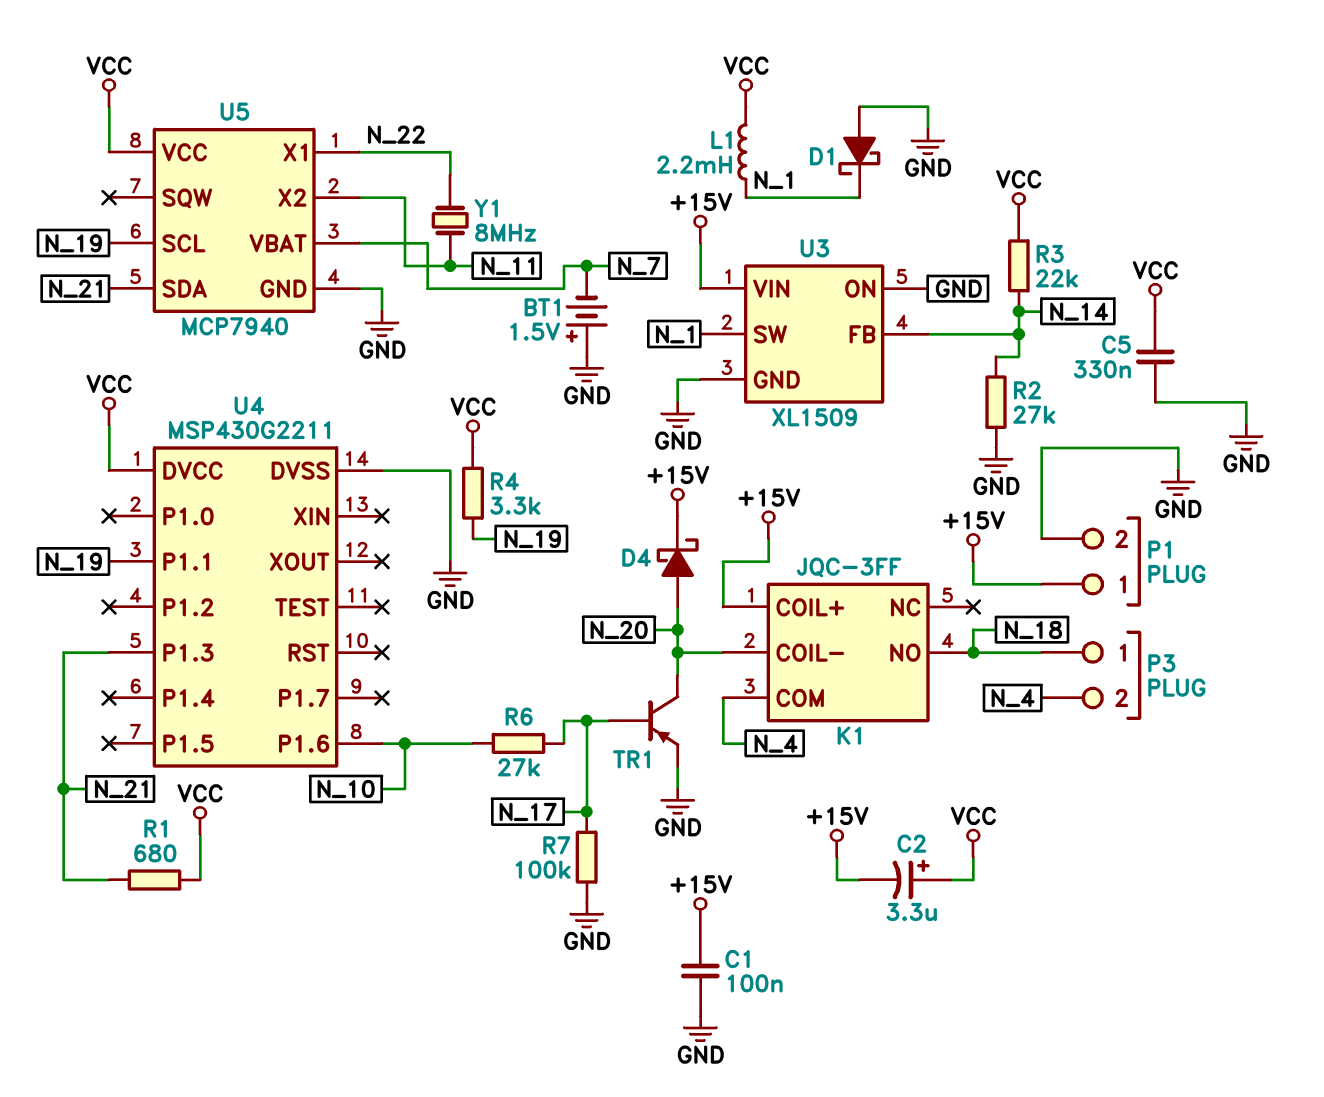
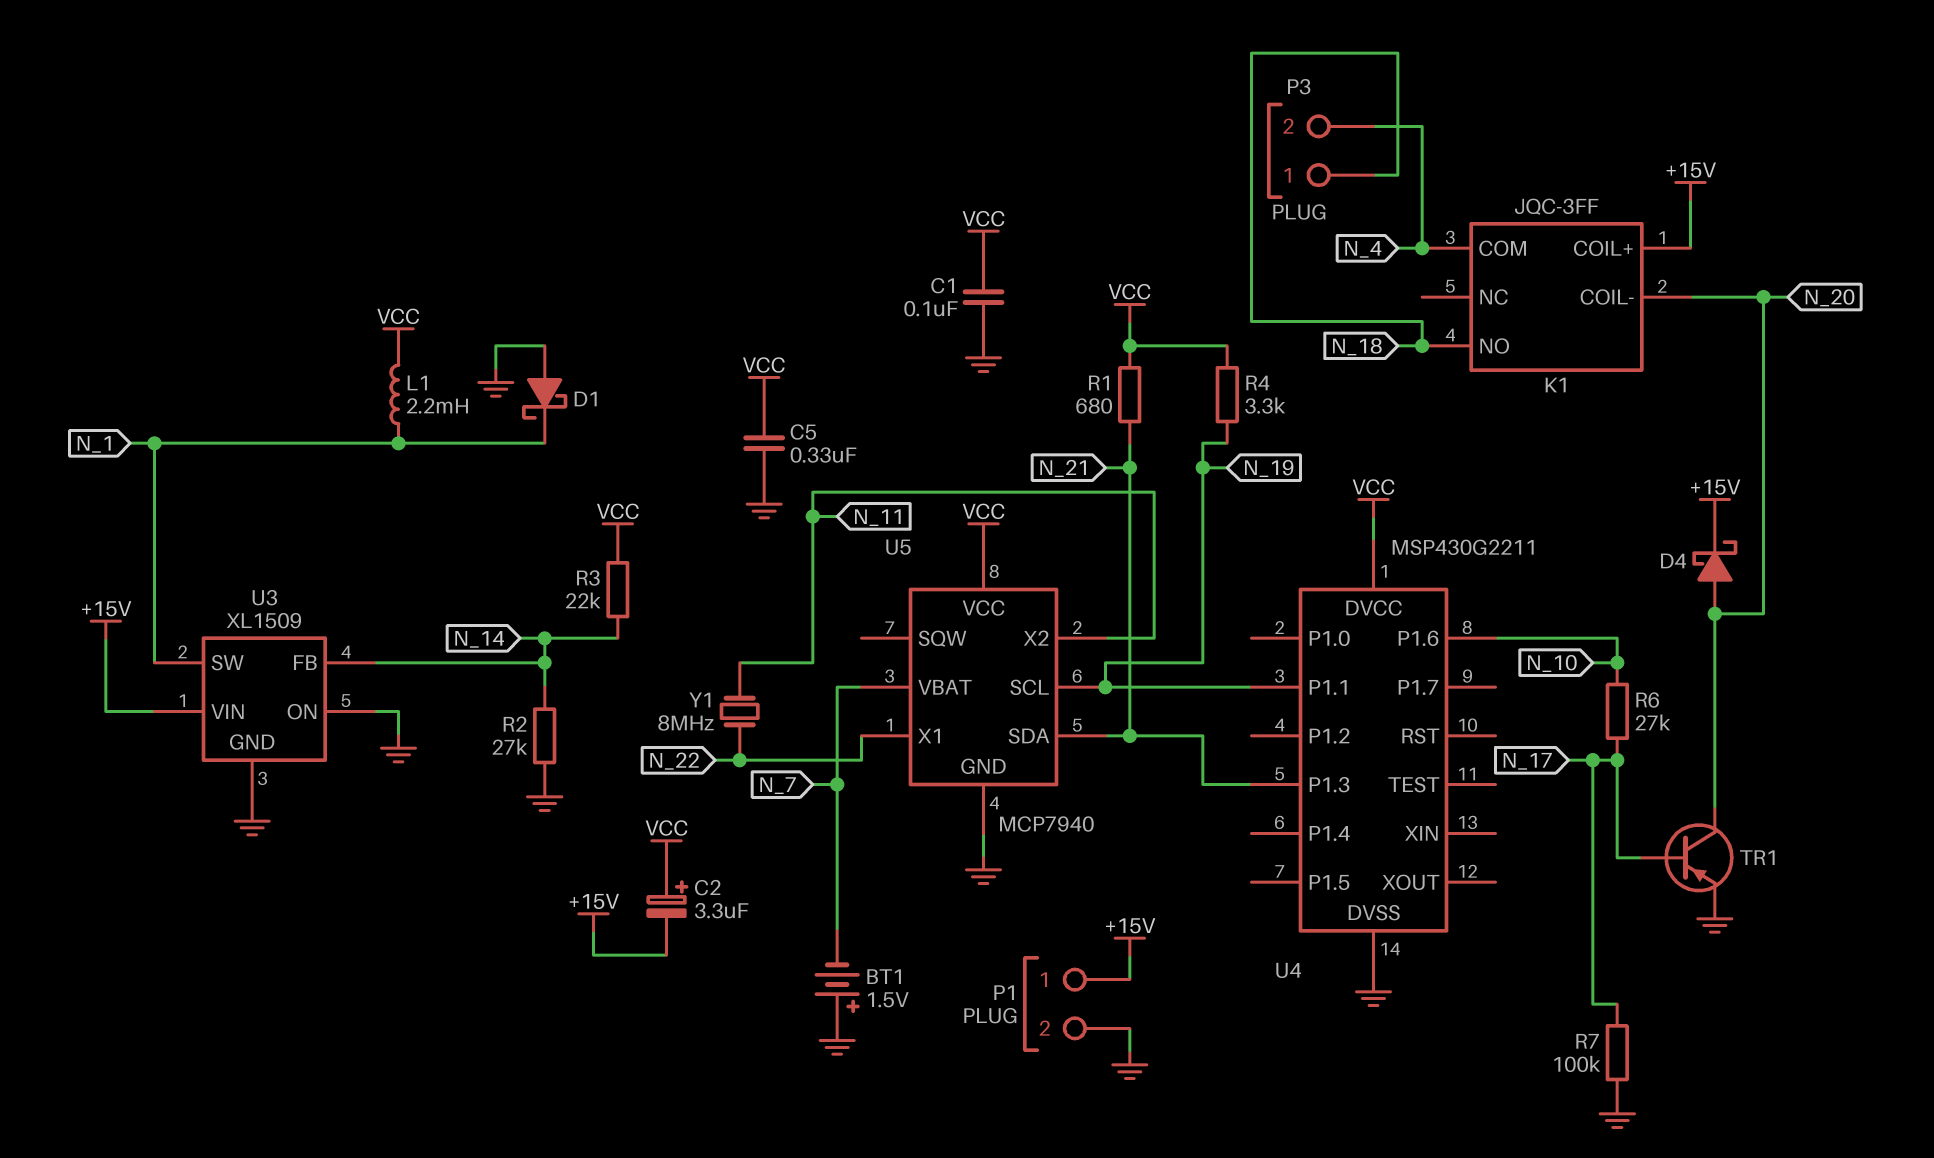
C1: 100nF (+15V, GND) -> 100nF (GND, VCC)

